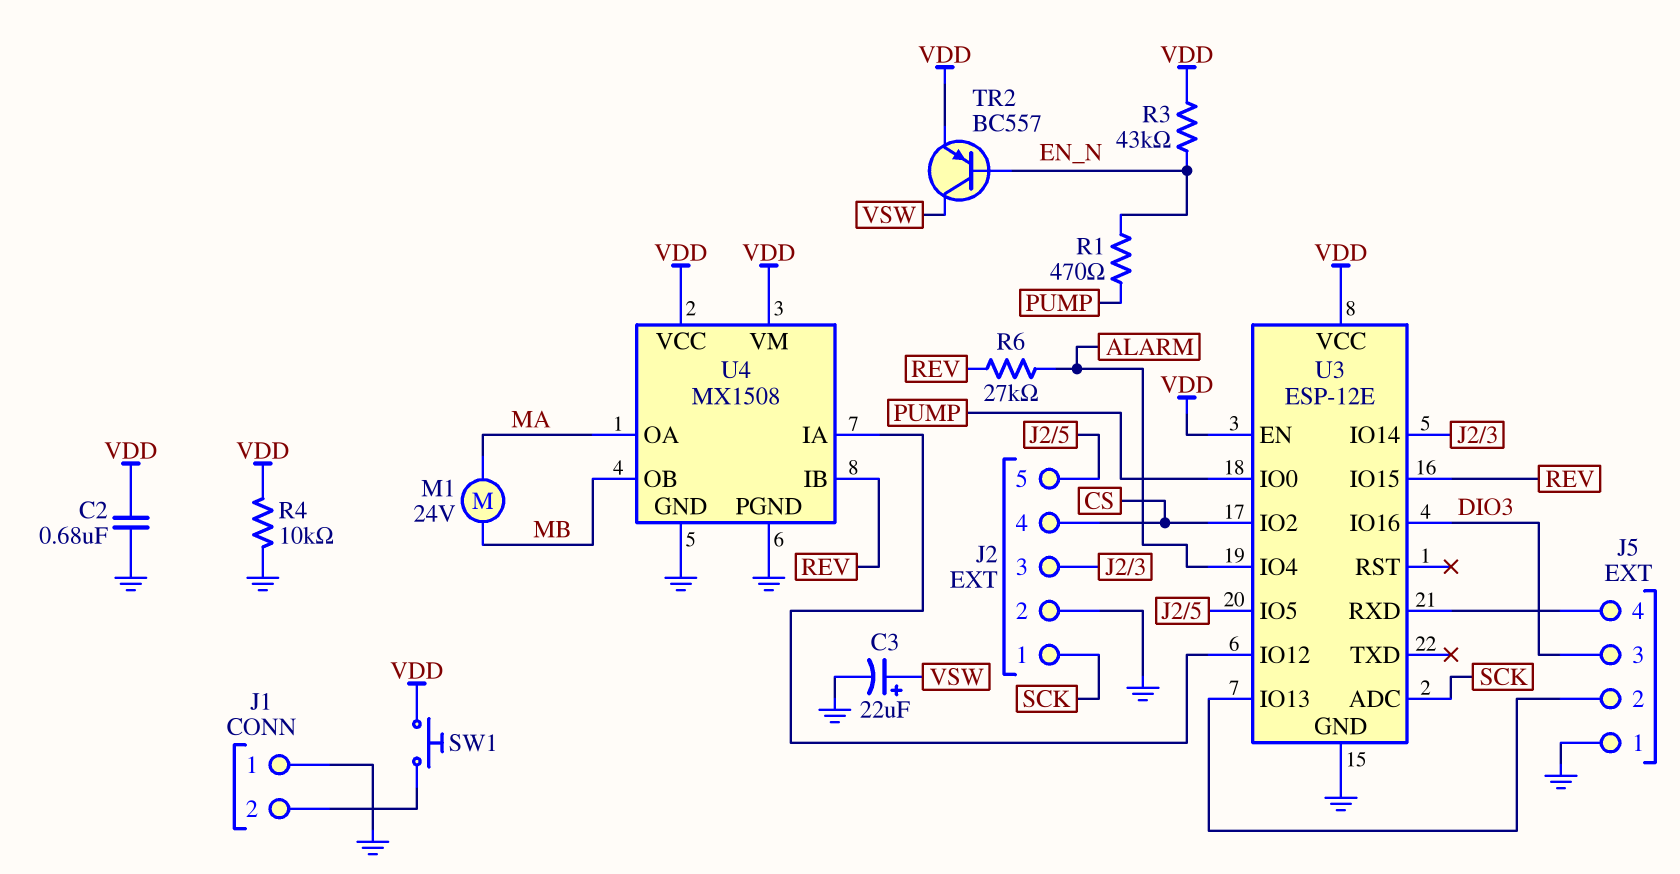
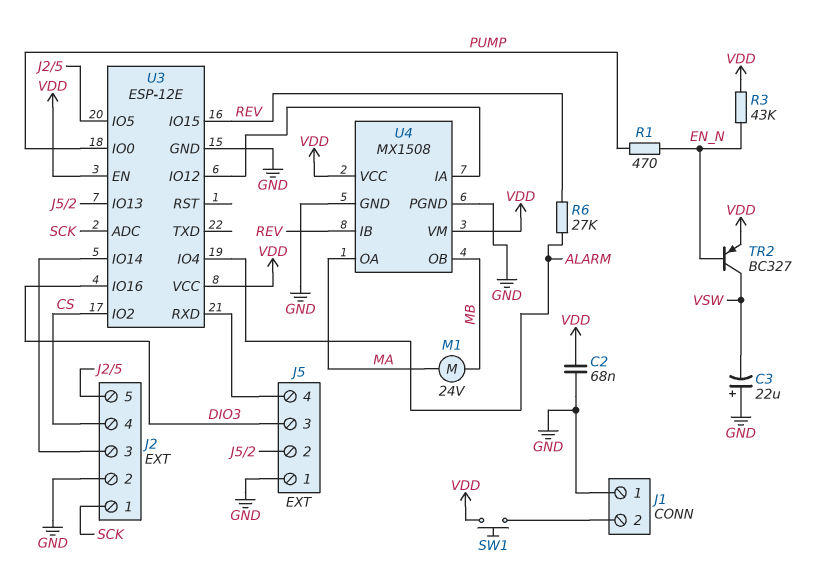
C2: 680nF (GND, VDD) -> 68nF (GND, VDD)
C3: 22uF (plus VSW, minus GND) -> 22uF (plus GND, minus VSW)
R4: 10k (GND, VDD) -> none
TR2: PNP BC557 (B EN_N, C VSW, E VDD) -> PNP BC327 (B EN_N, C VSW, E VDD)

